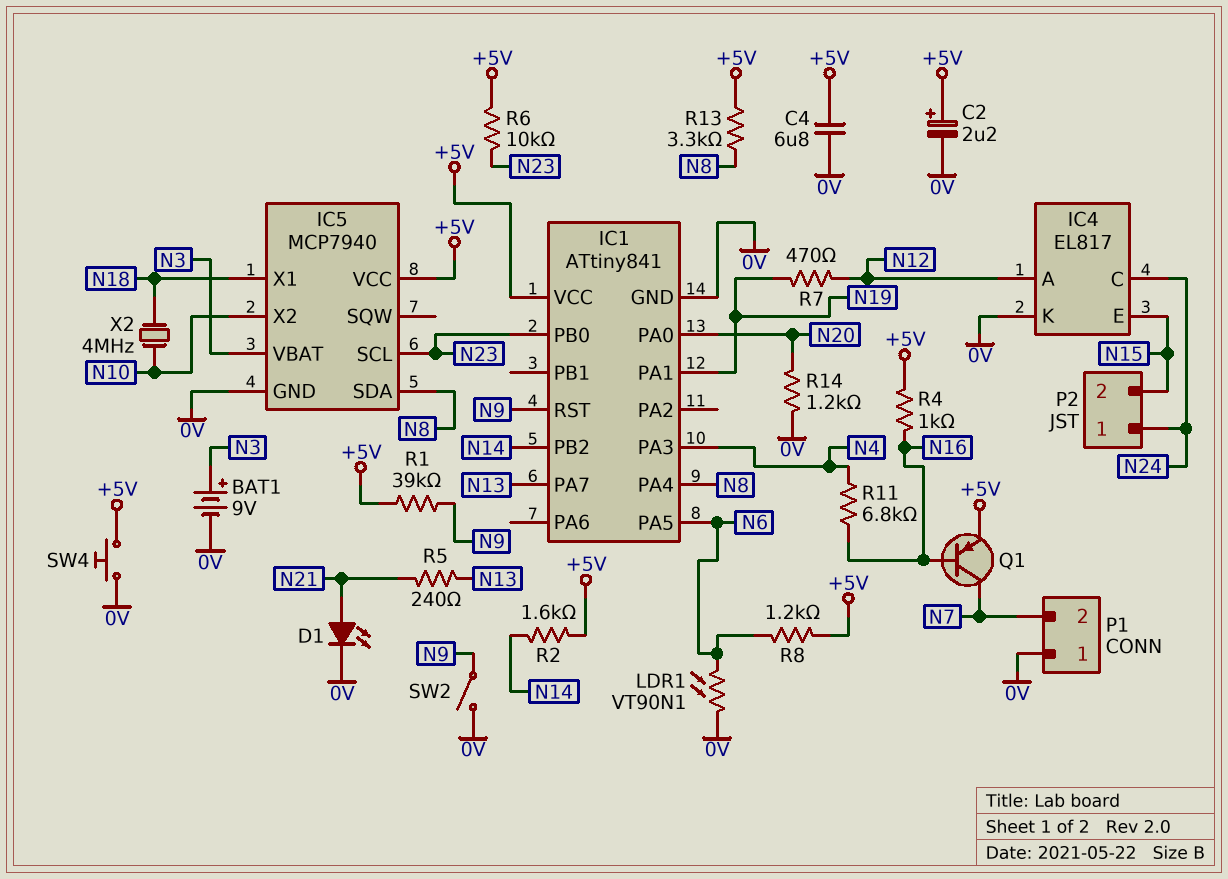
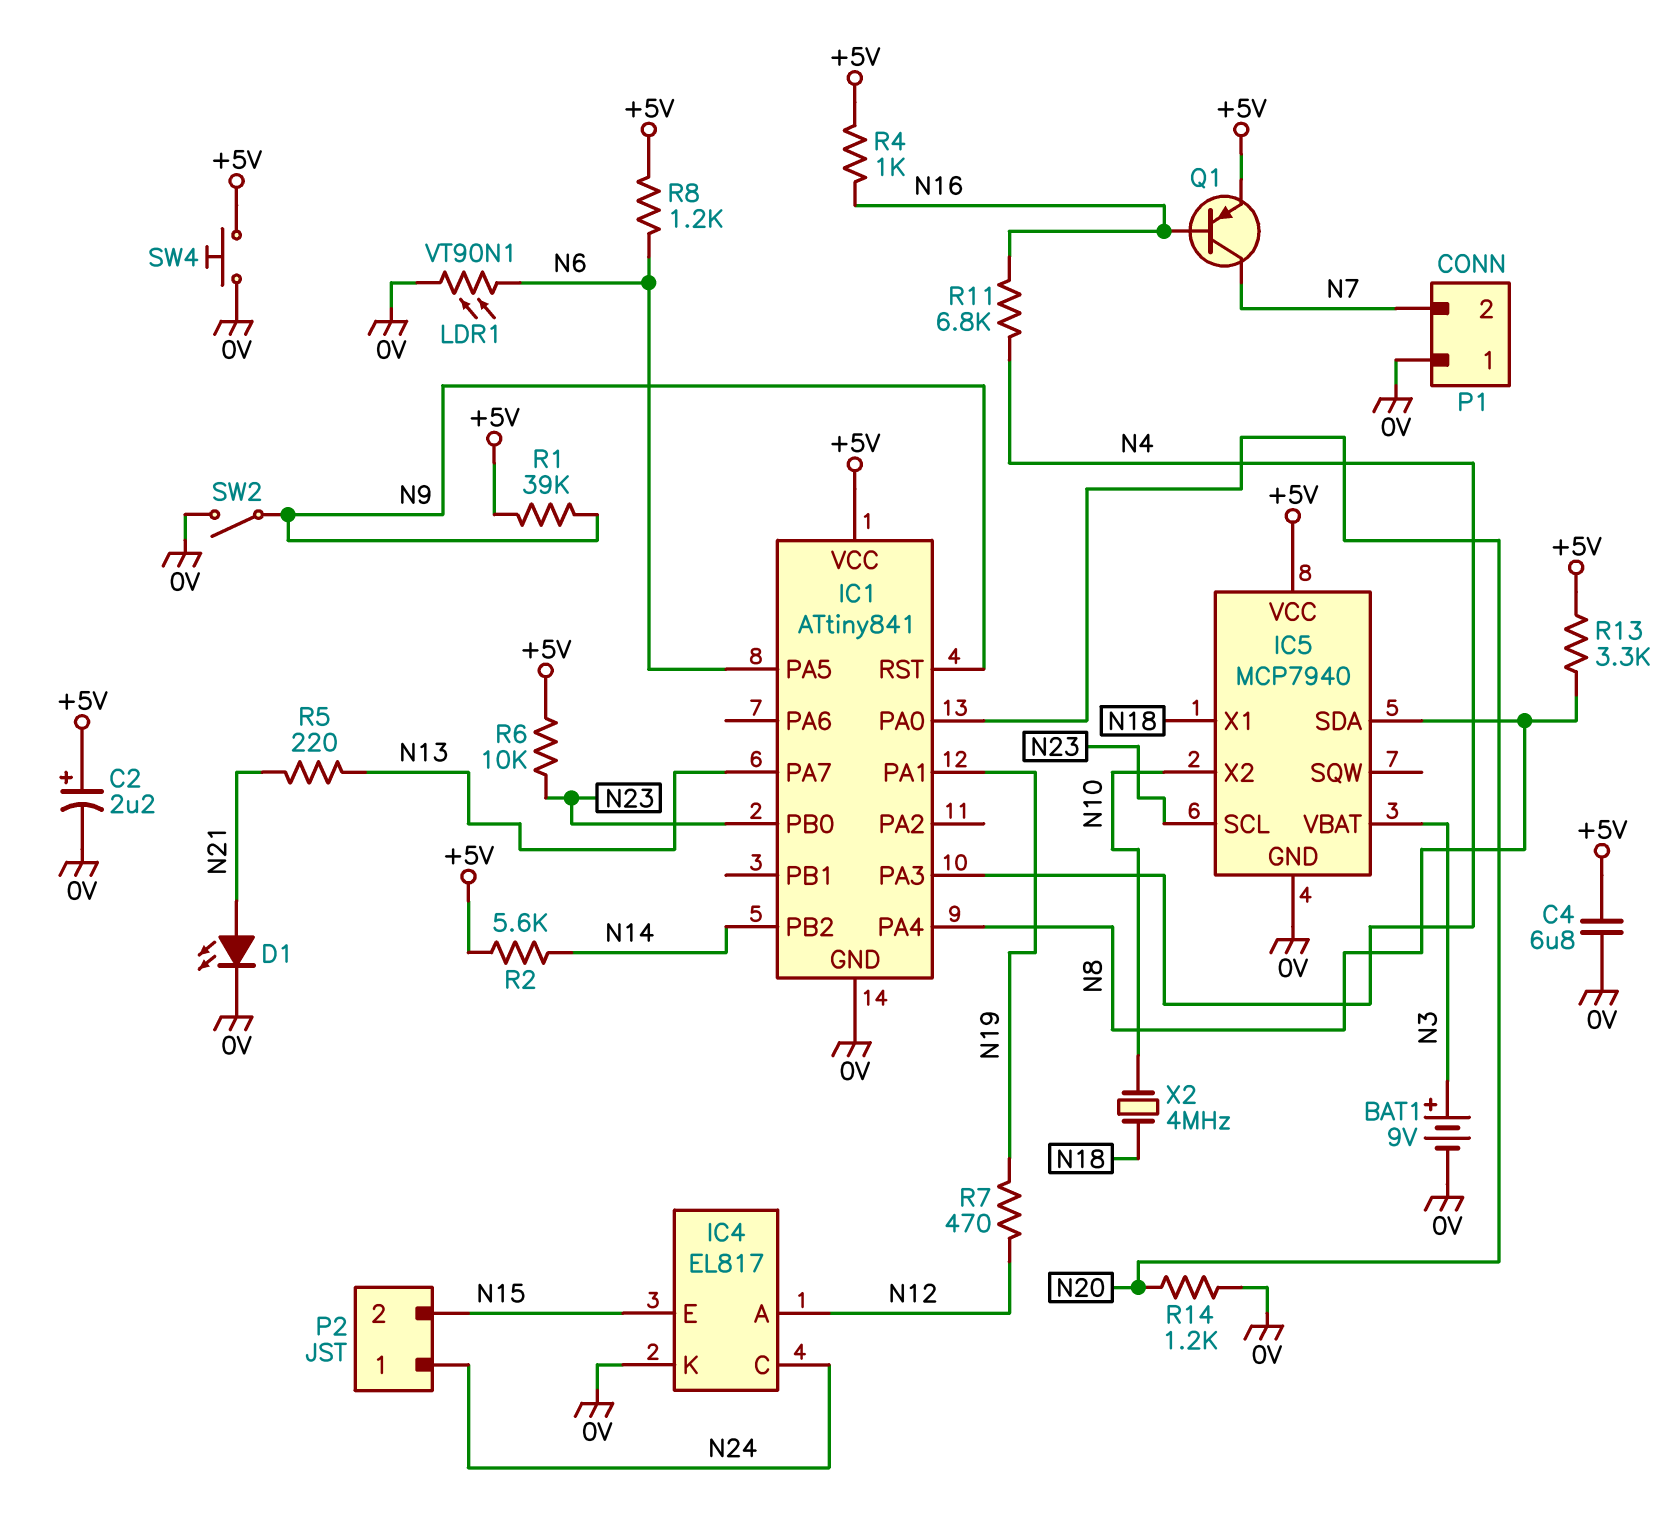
R2: 1.6k (+5V, N14) -> 5.6k (+5V, N14)
R5: 240 (N13, N21) -> 220 (N13, N21)

